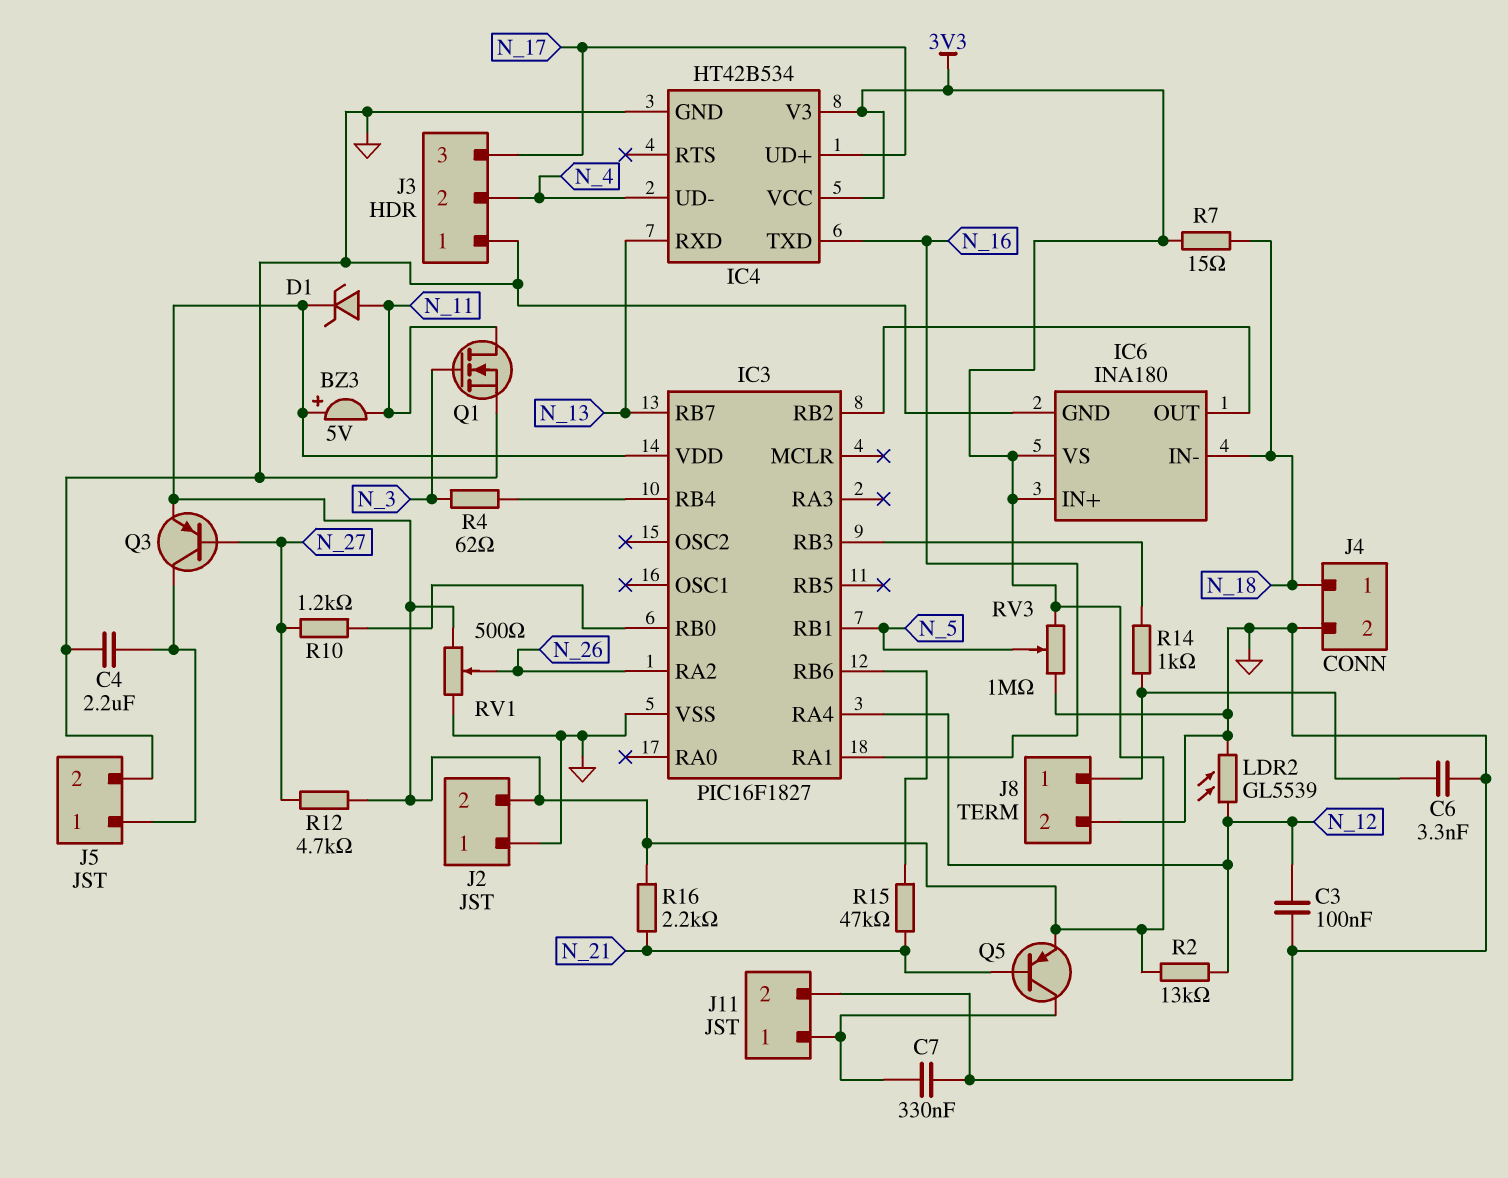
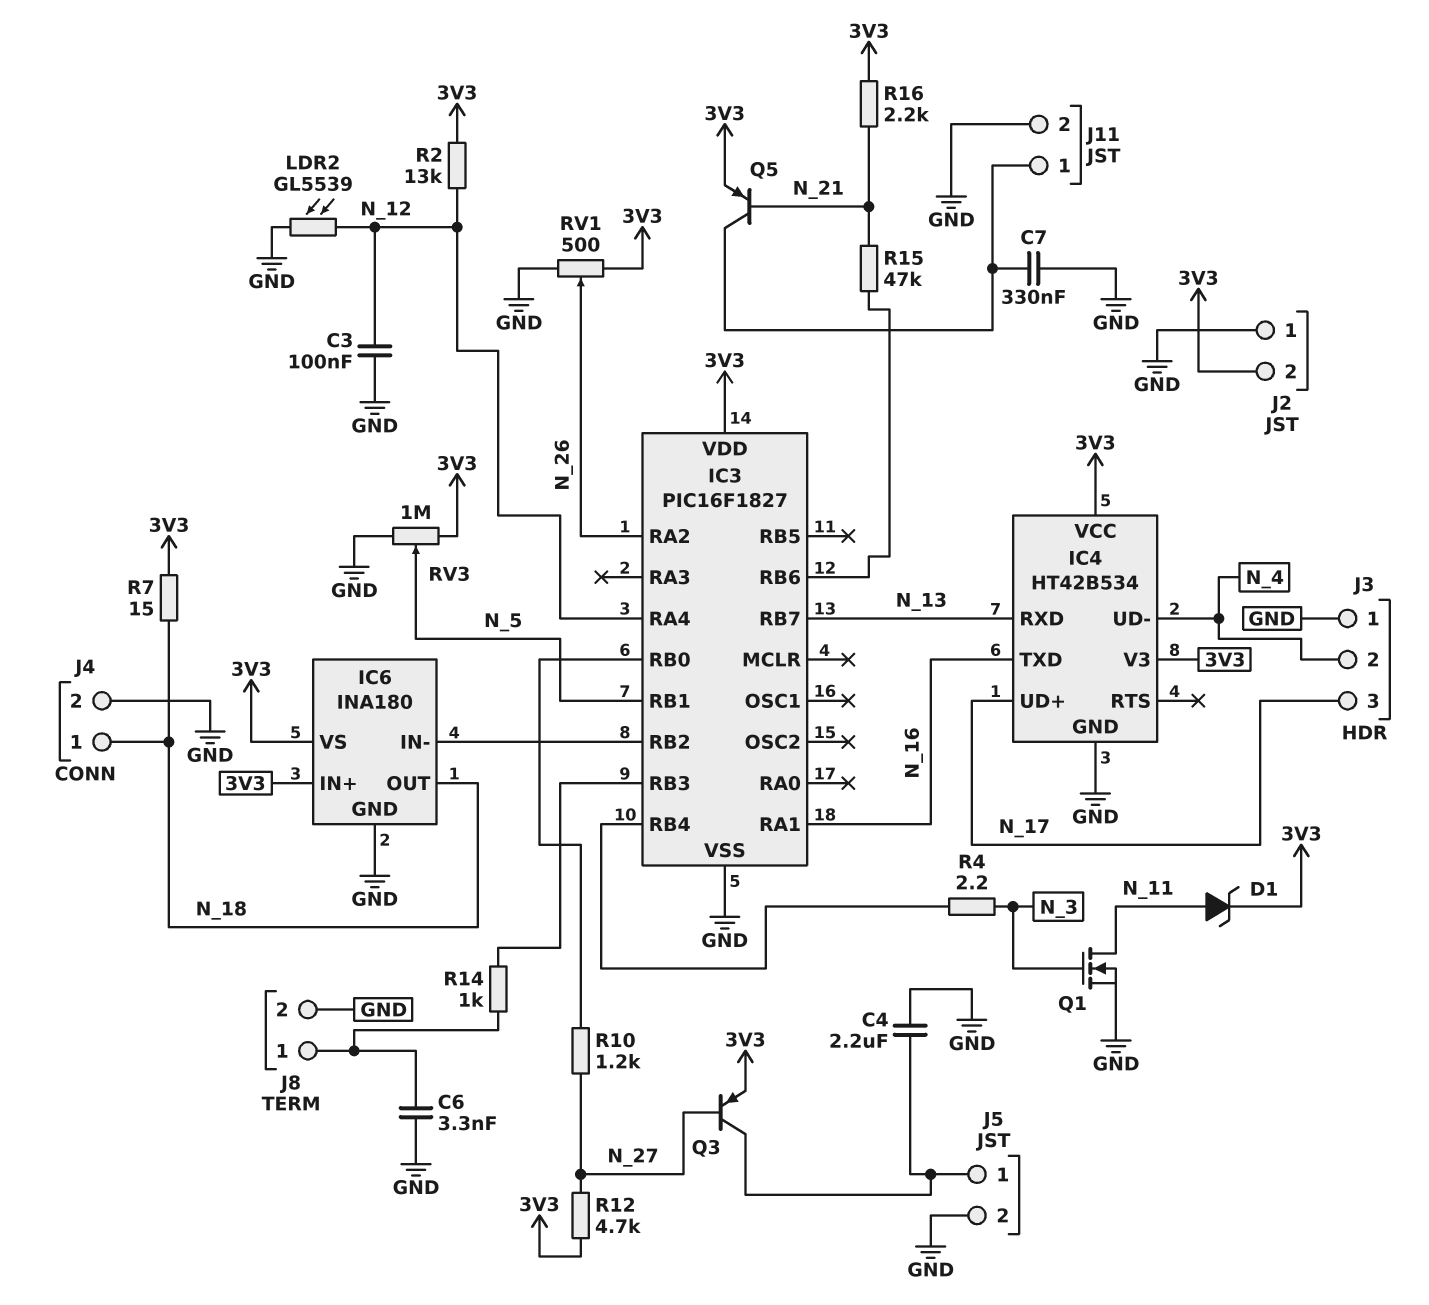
BZ3: buzzer 5V (plus 3V3, minus N_11) -> none
IC6 pin IN-: N_18 -> IC3/RB2
IC6 pin OUT: IC3/RB2 -> N_18
R4: 62 (IC3/RB4, N_3) -> 2.2 (IC3/RB4, N_3)

